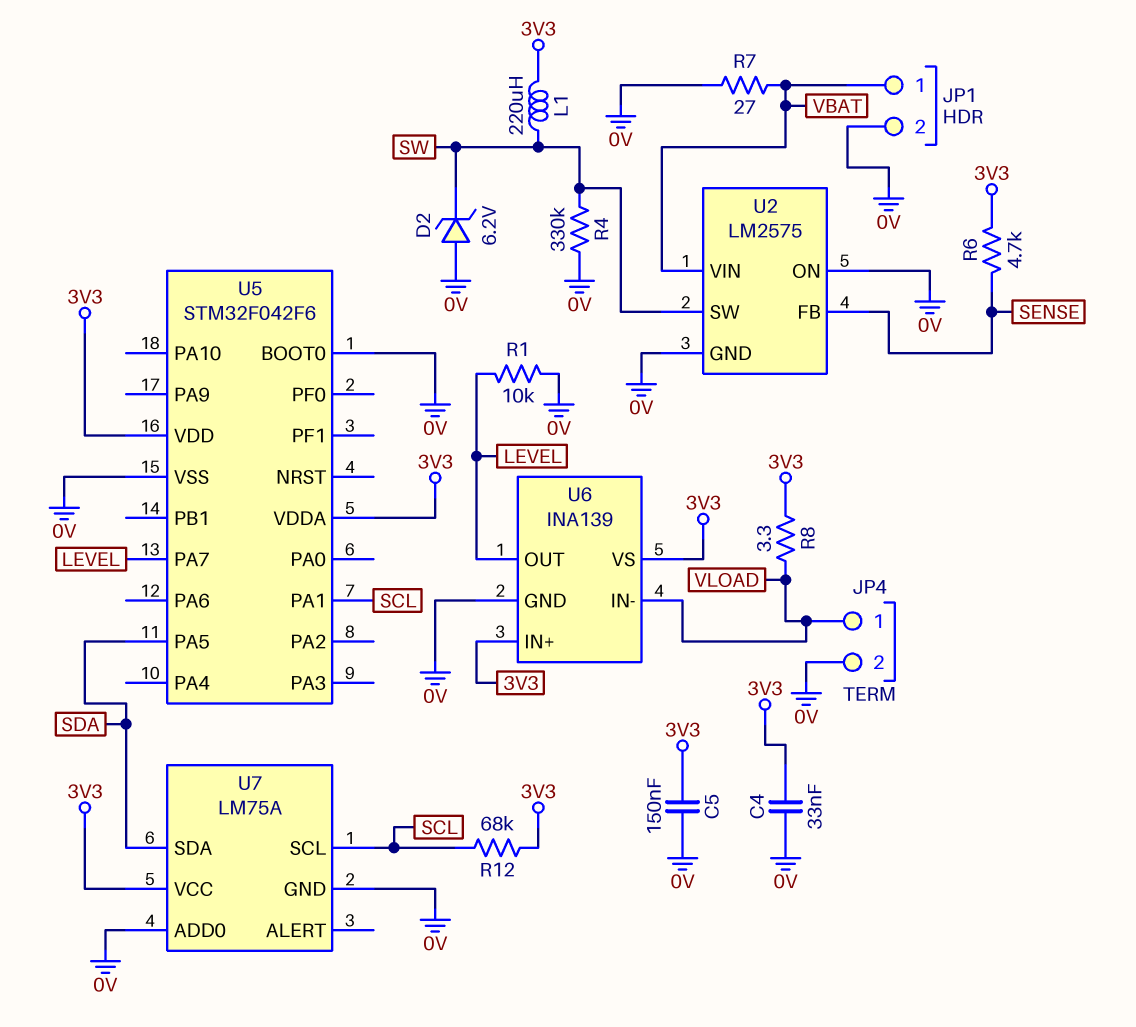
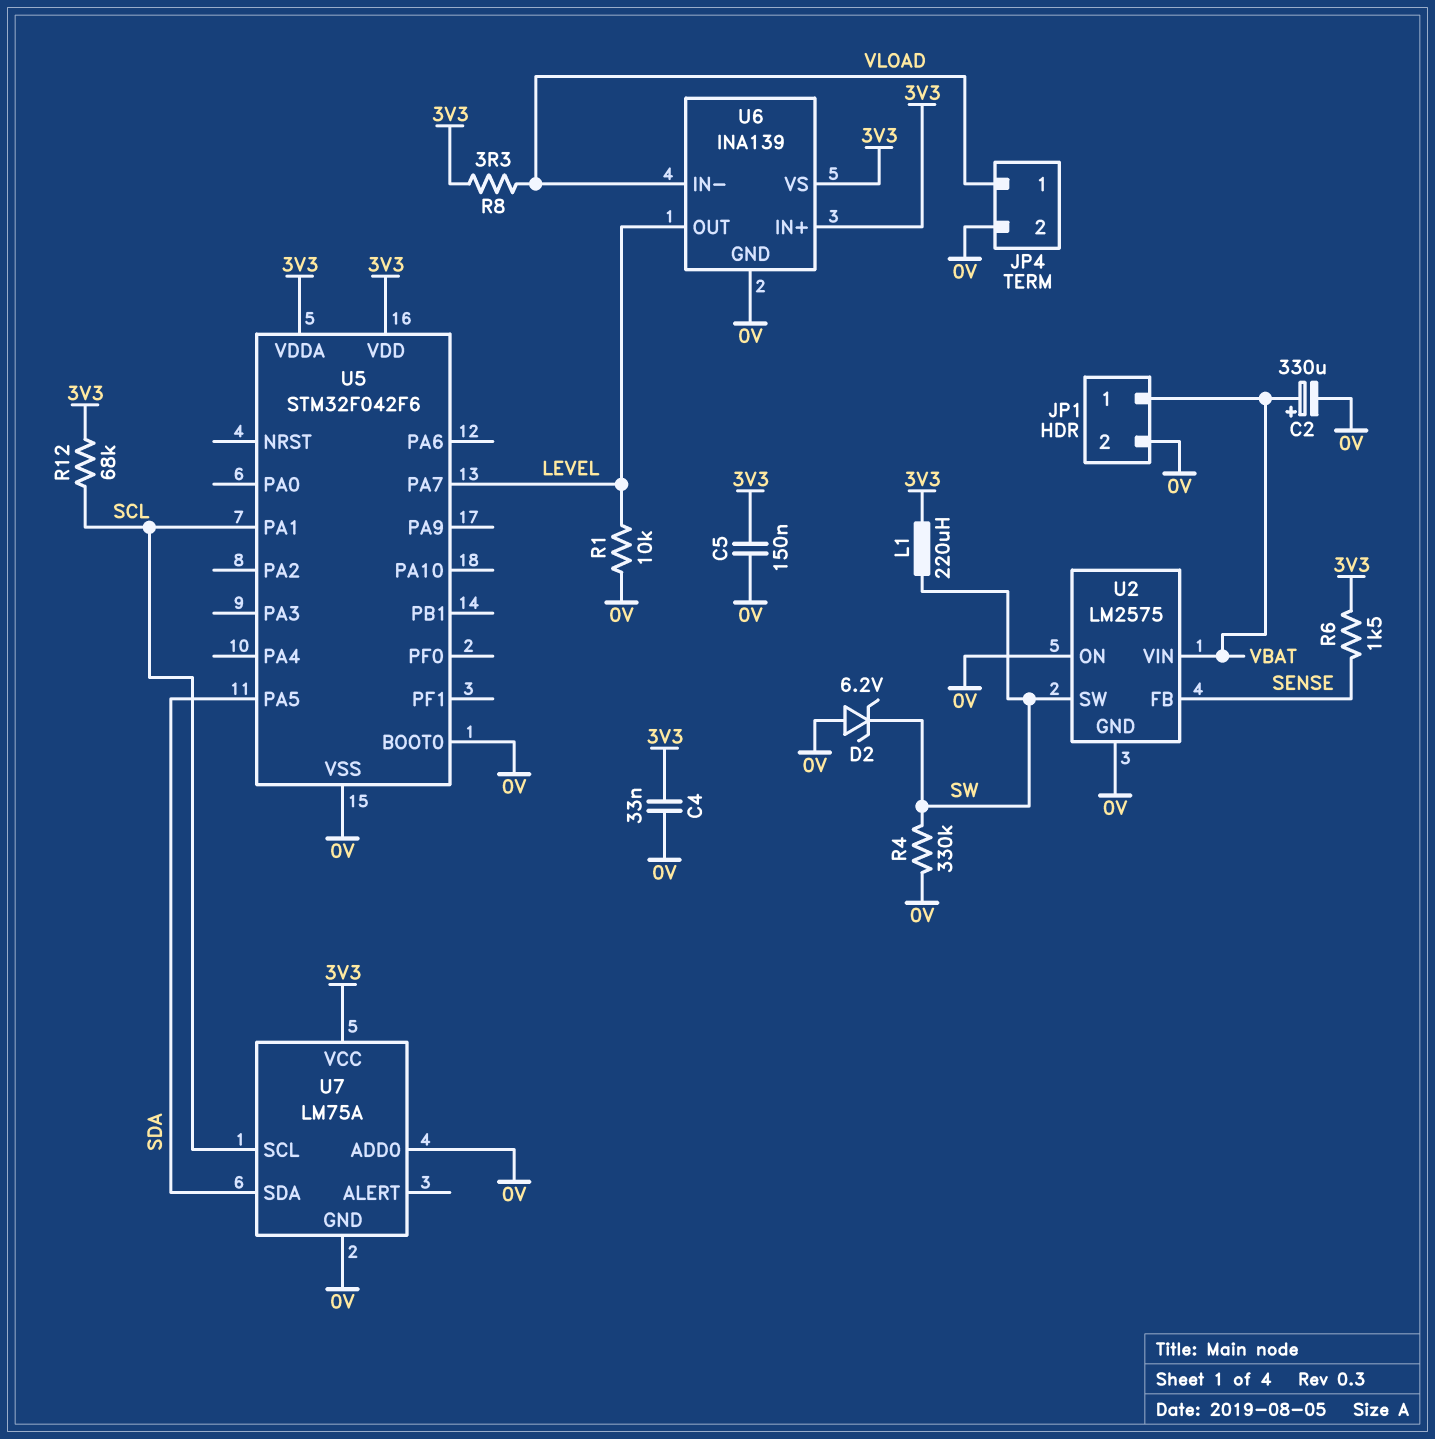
C2: none -> 330uF (plus VBAT, minus 0V)
R6: 4.7k (3V3, SENSE) -> 1.5k (3V3, SENSE)
R7: 27 (0V, VBAT) -> none

